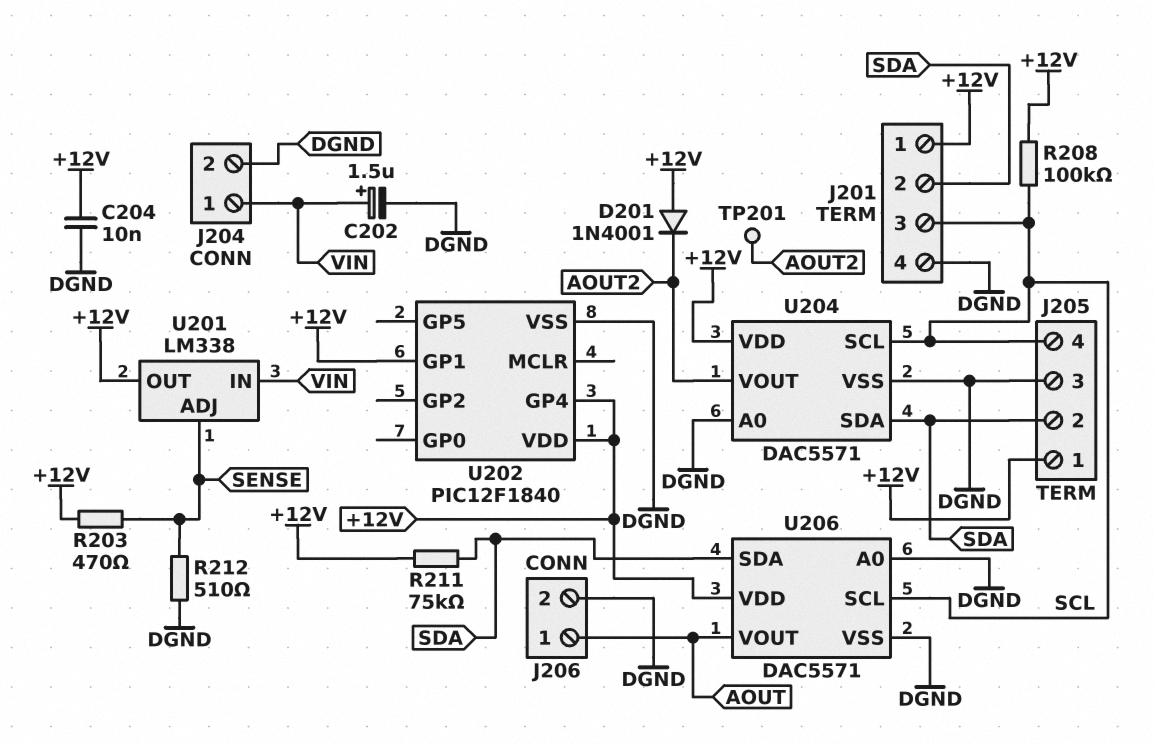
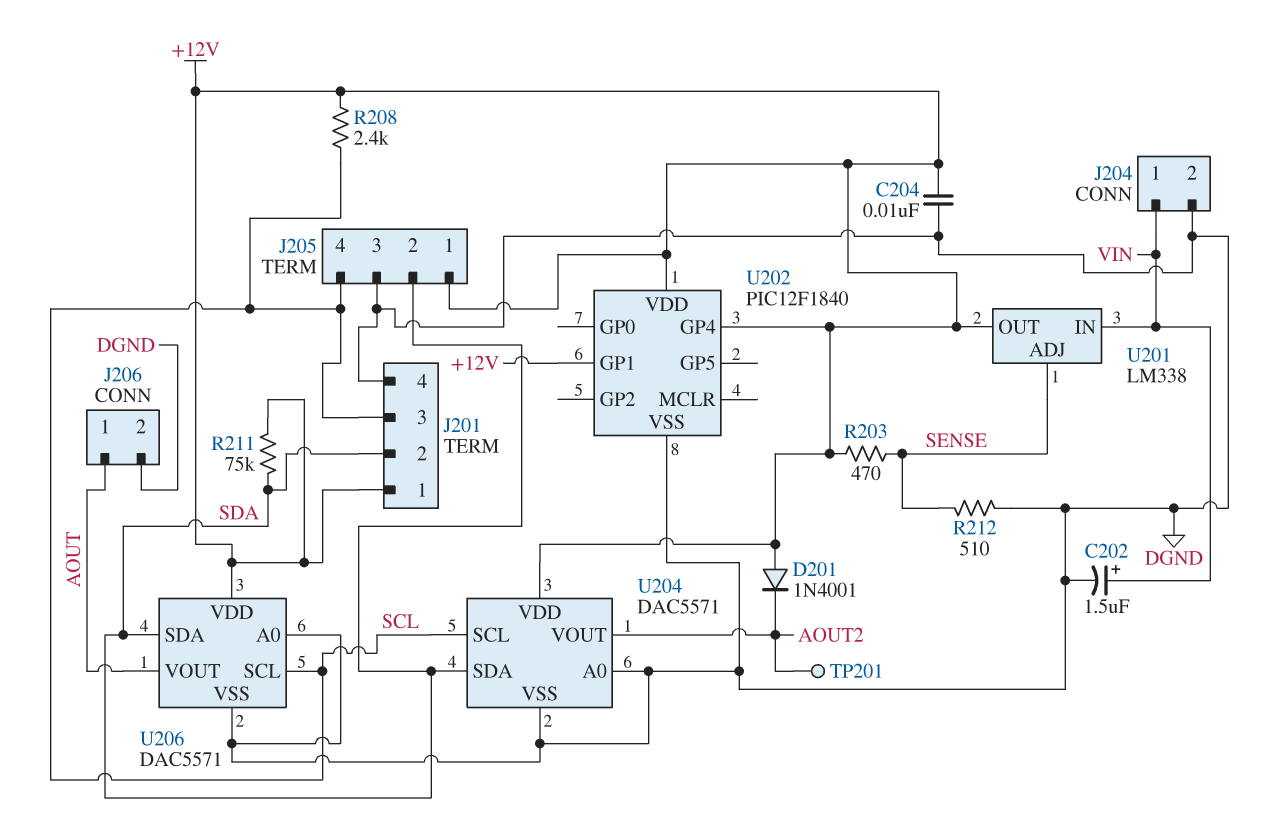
R208: 100k (+12V, SCL) -> 2.4k (+12V, SCL)

